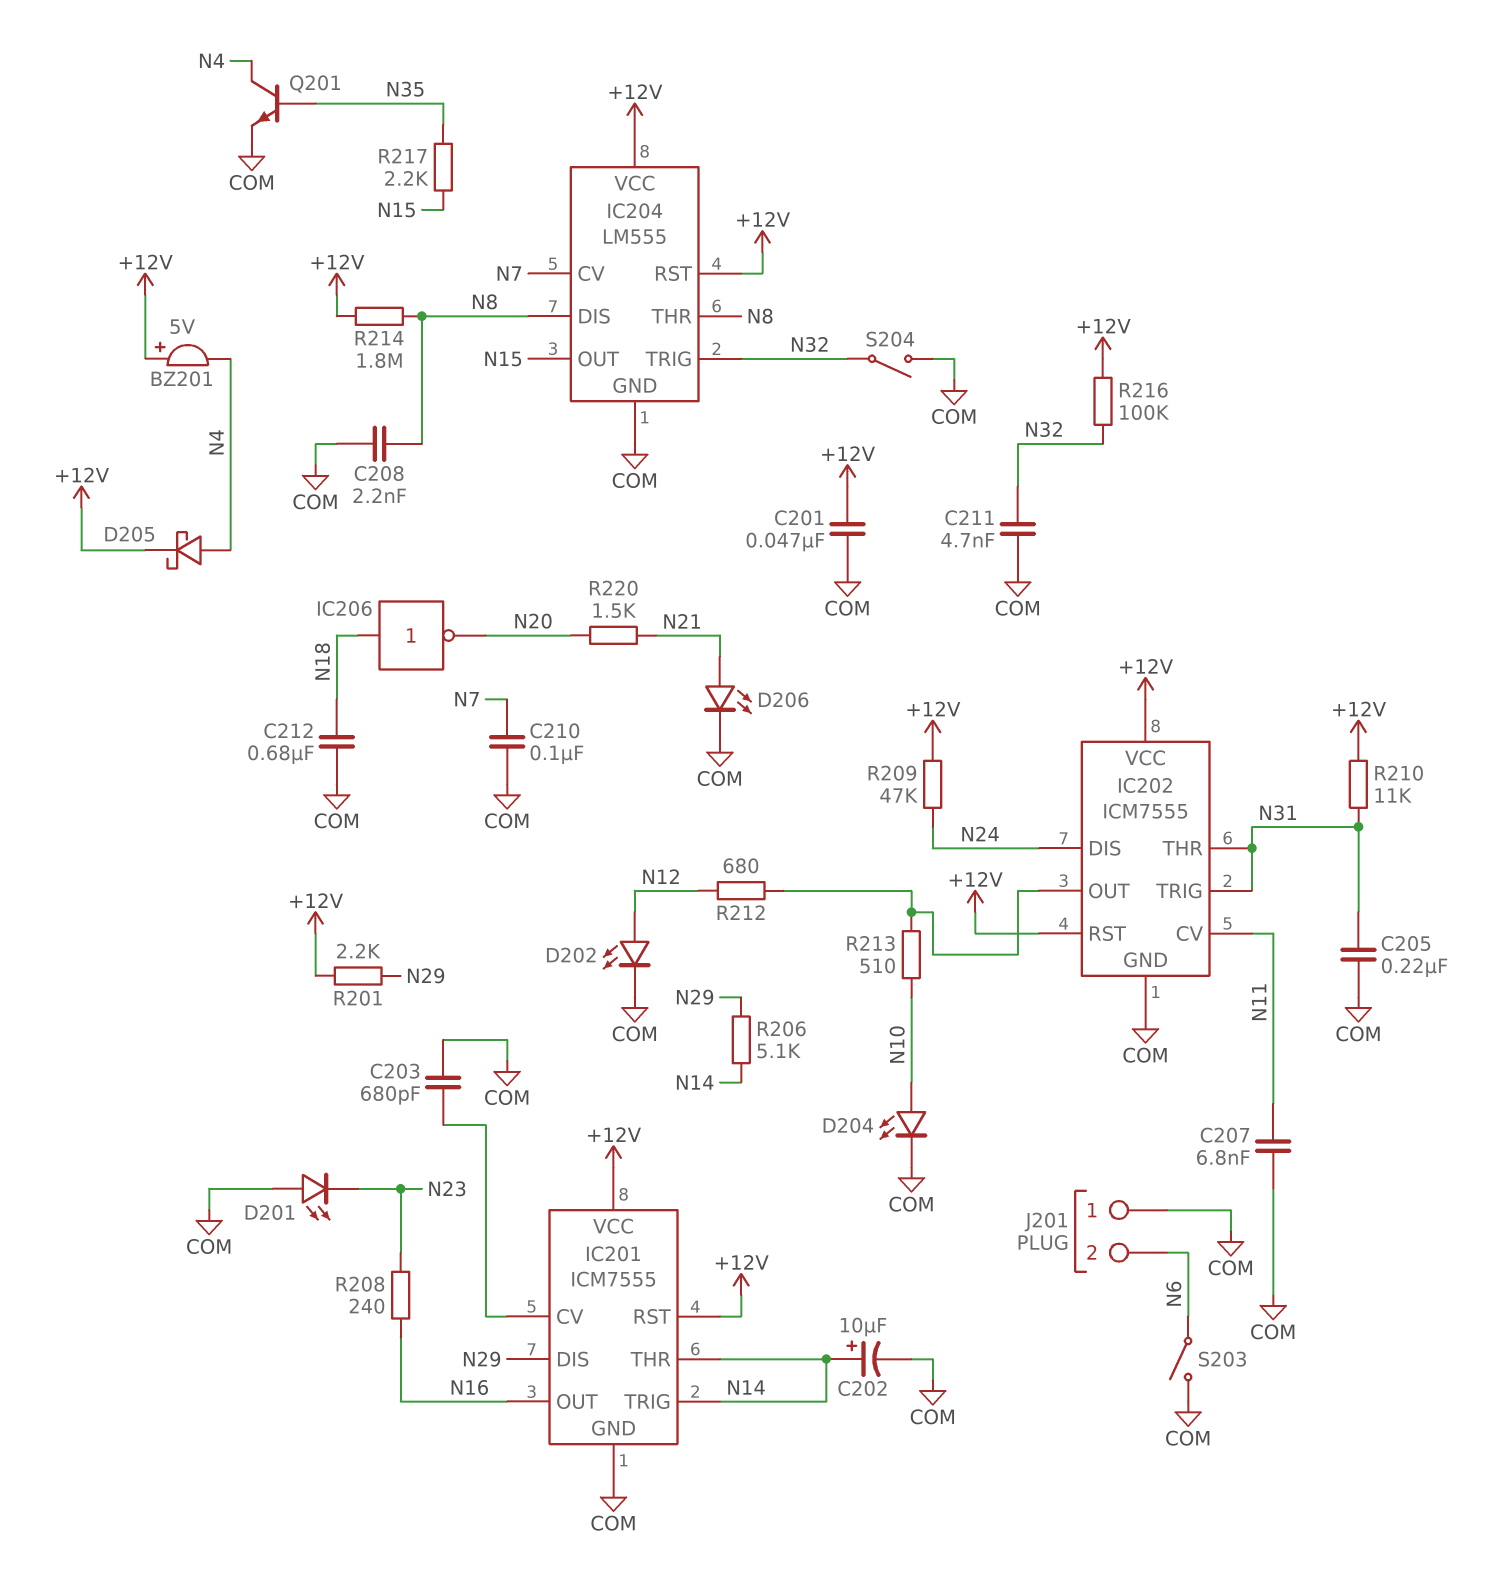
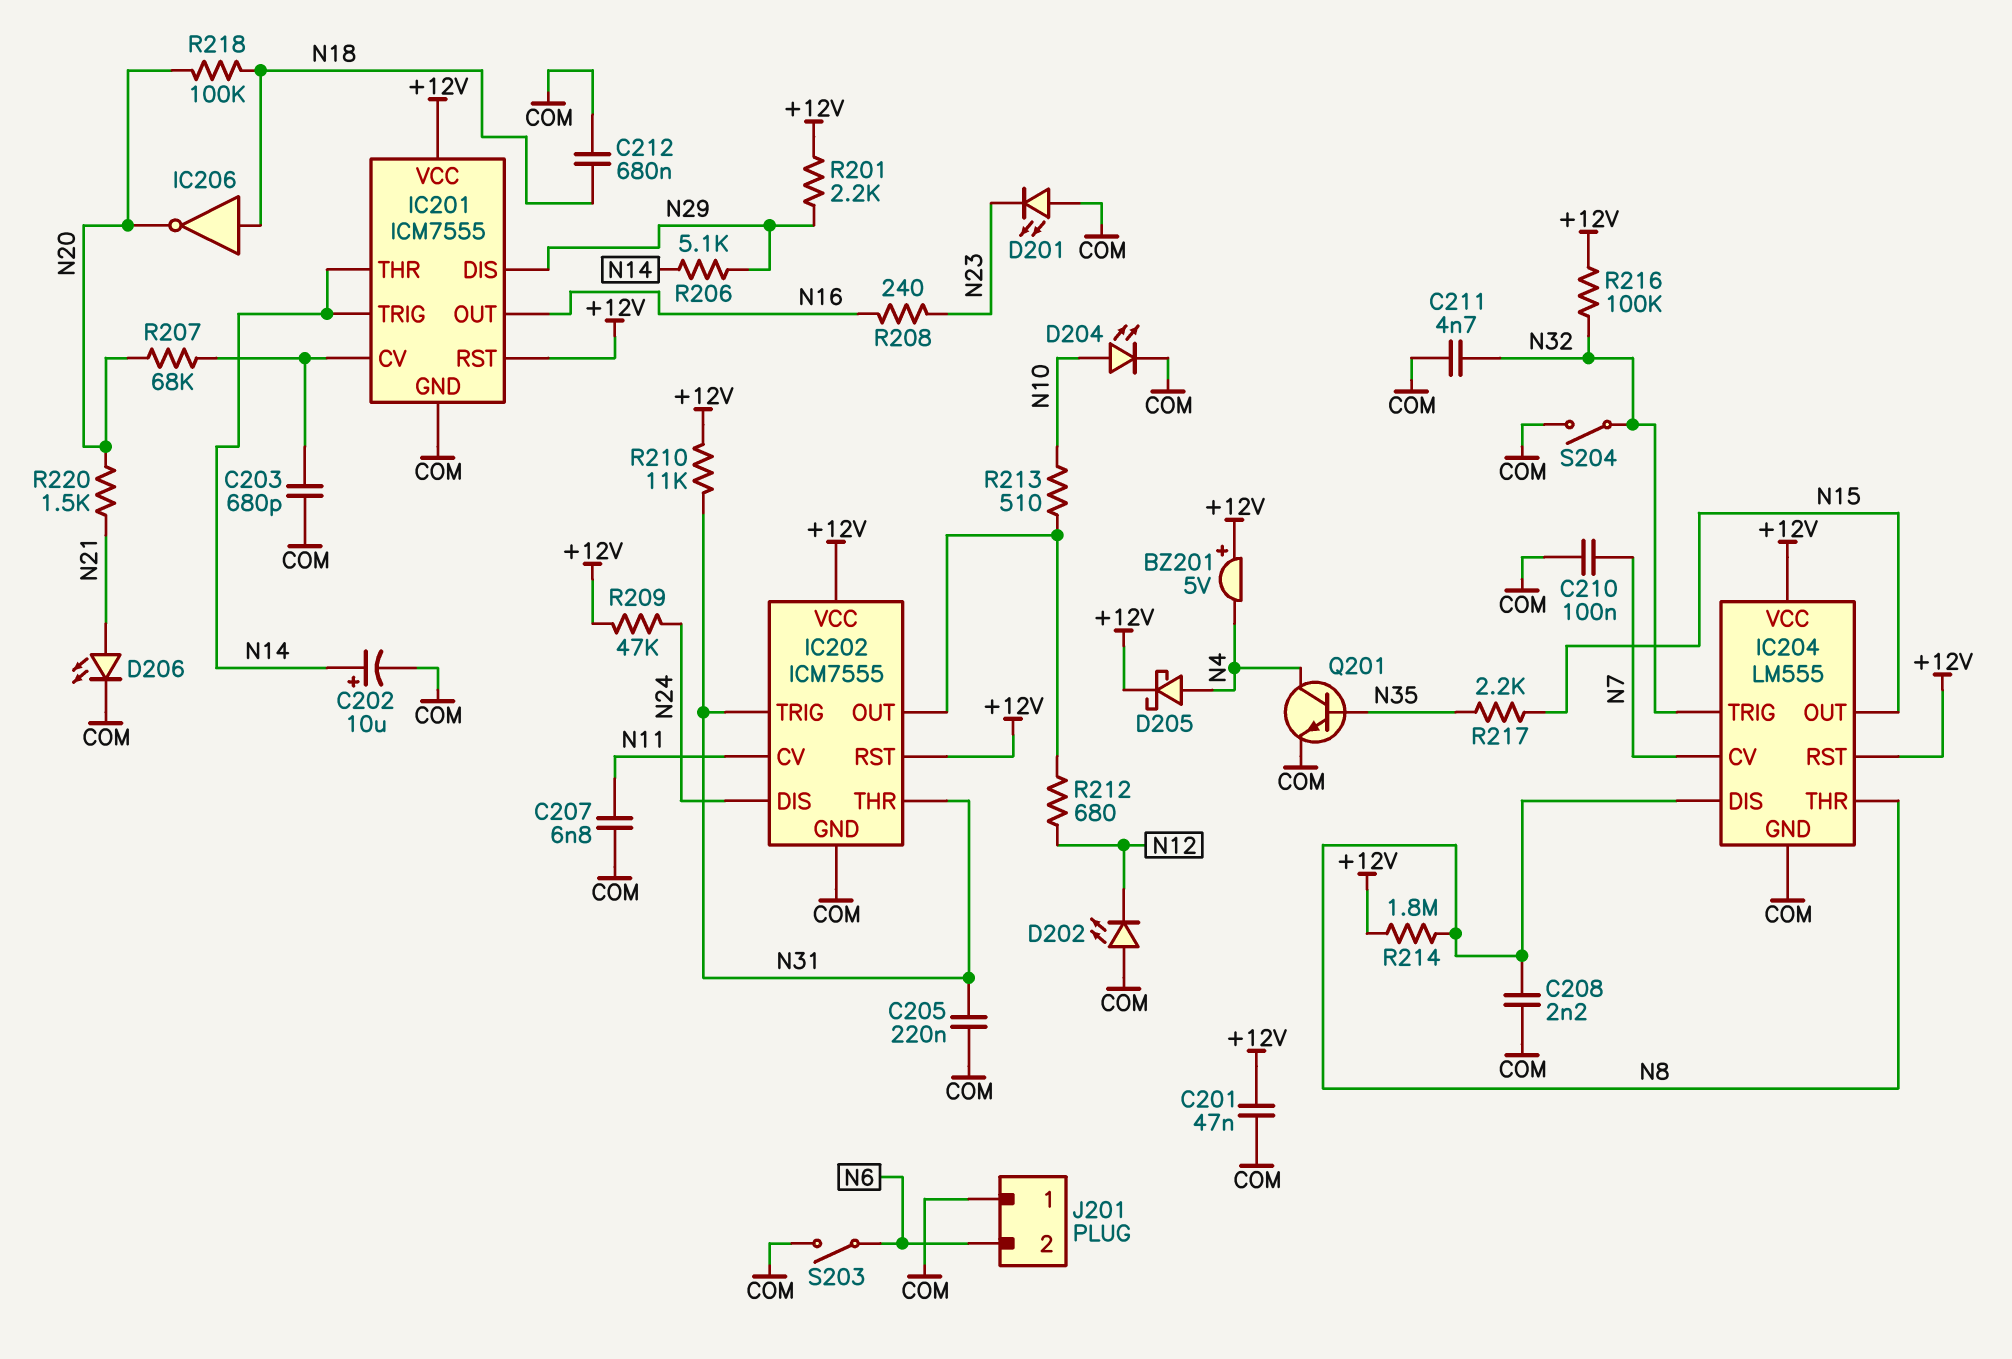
D202: LED (A N12, K COM) -> LED (A COM, K N12)
R207: none -> 68k (IC201/CV, N20)
R218: none -> 100k (N18, N20)

